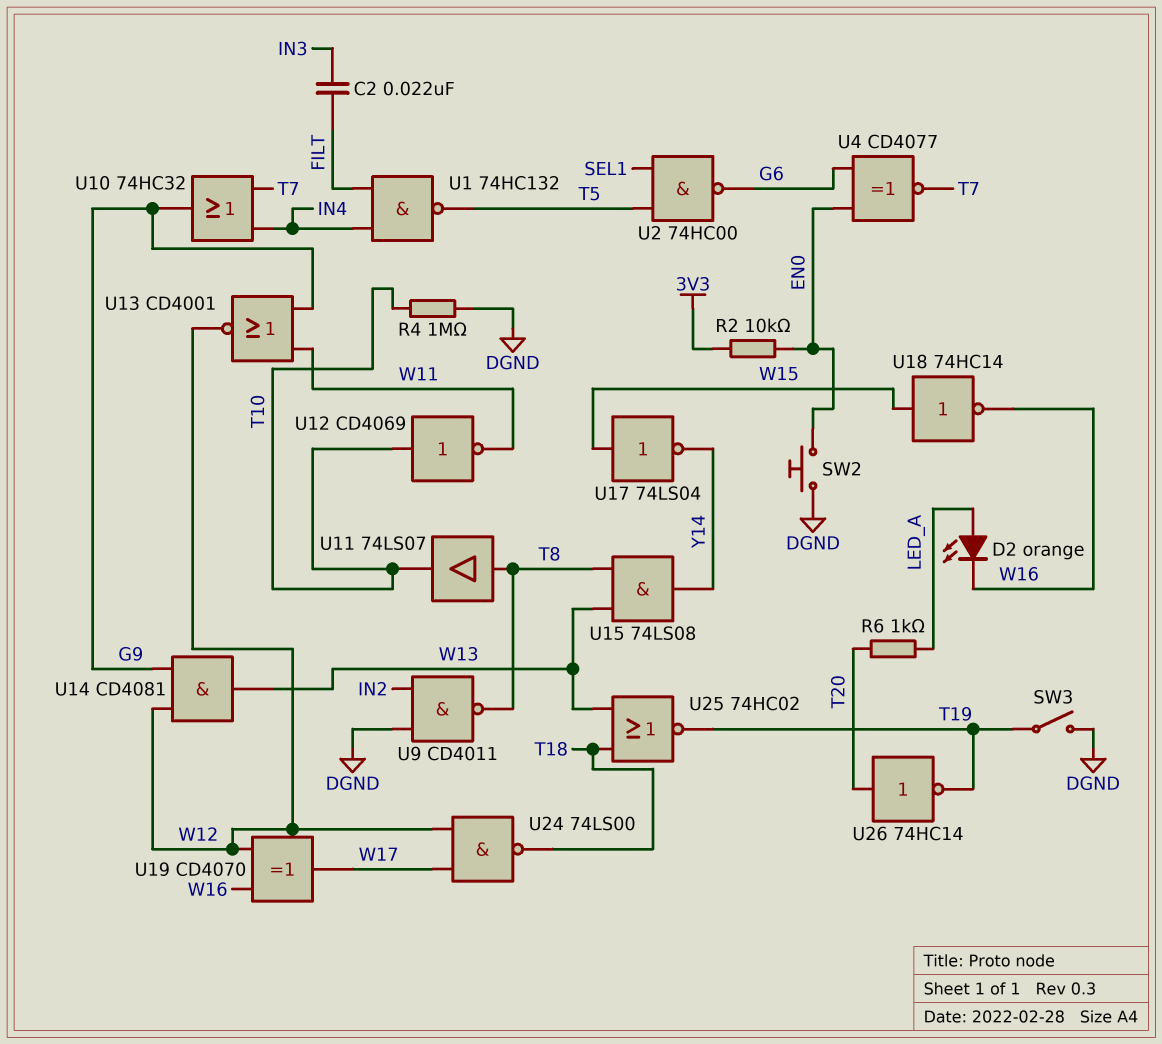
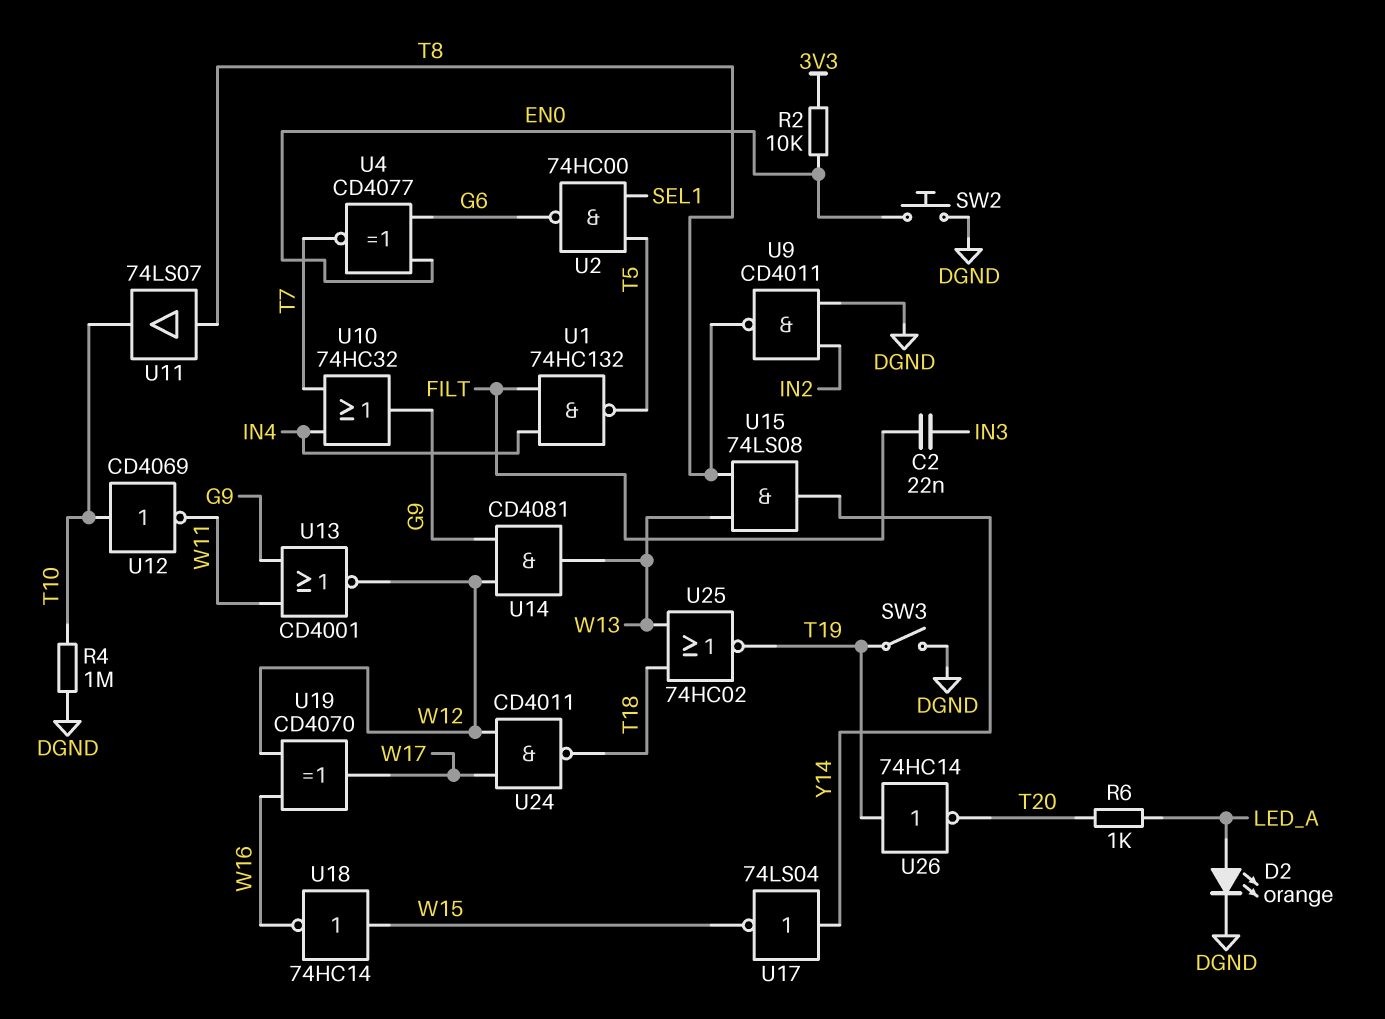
D2: LED orange (A LED_A, K W16) -> LED orange (A LED_A, K DGND)
U17: NOT 74LS04 (in W15, out Y14) -> NOT 74LS04 (in Y14, out W15)
U24: NAND 74LS00 (in W12, in W17, out T18) -> NAND CD4011 (in W12, in W17, out T18)
U26: NOT 74HC14 (in T20, out T19) -> NOT 74HC14 (in T19, out T20)

